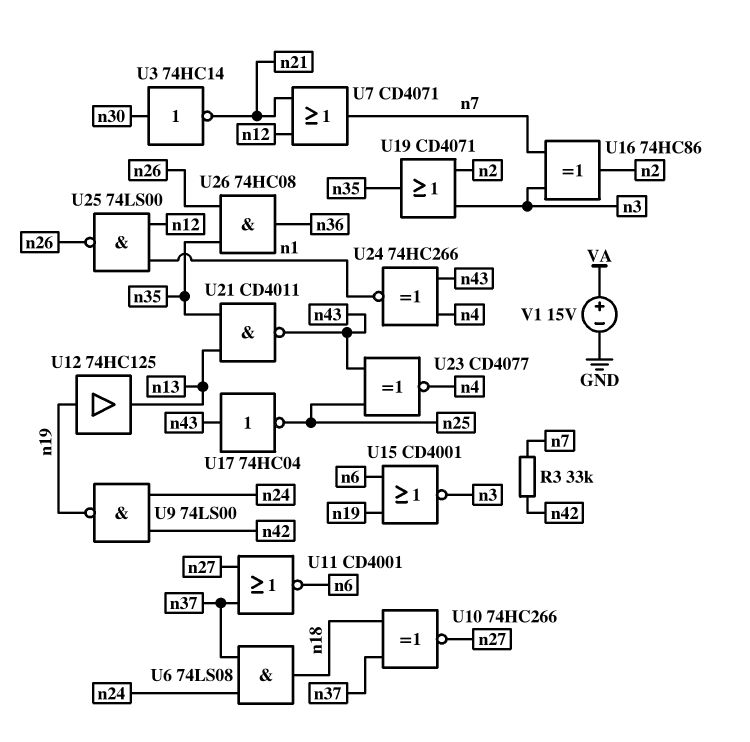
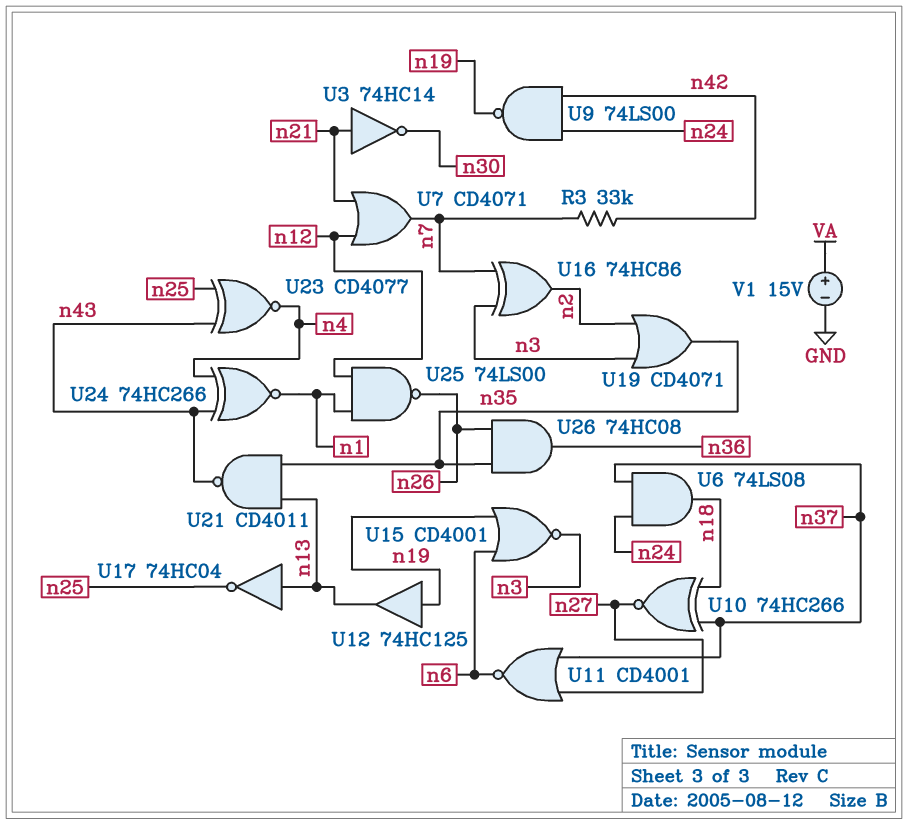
U3: NOT 74HC14 (in n30, out n21) -> NOT 74HC14 (in n21, out n30)
U17: NOT 74HC04 (in n43, out n25) -> NOT 74HC04 (in n13, out n25)

